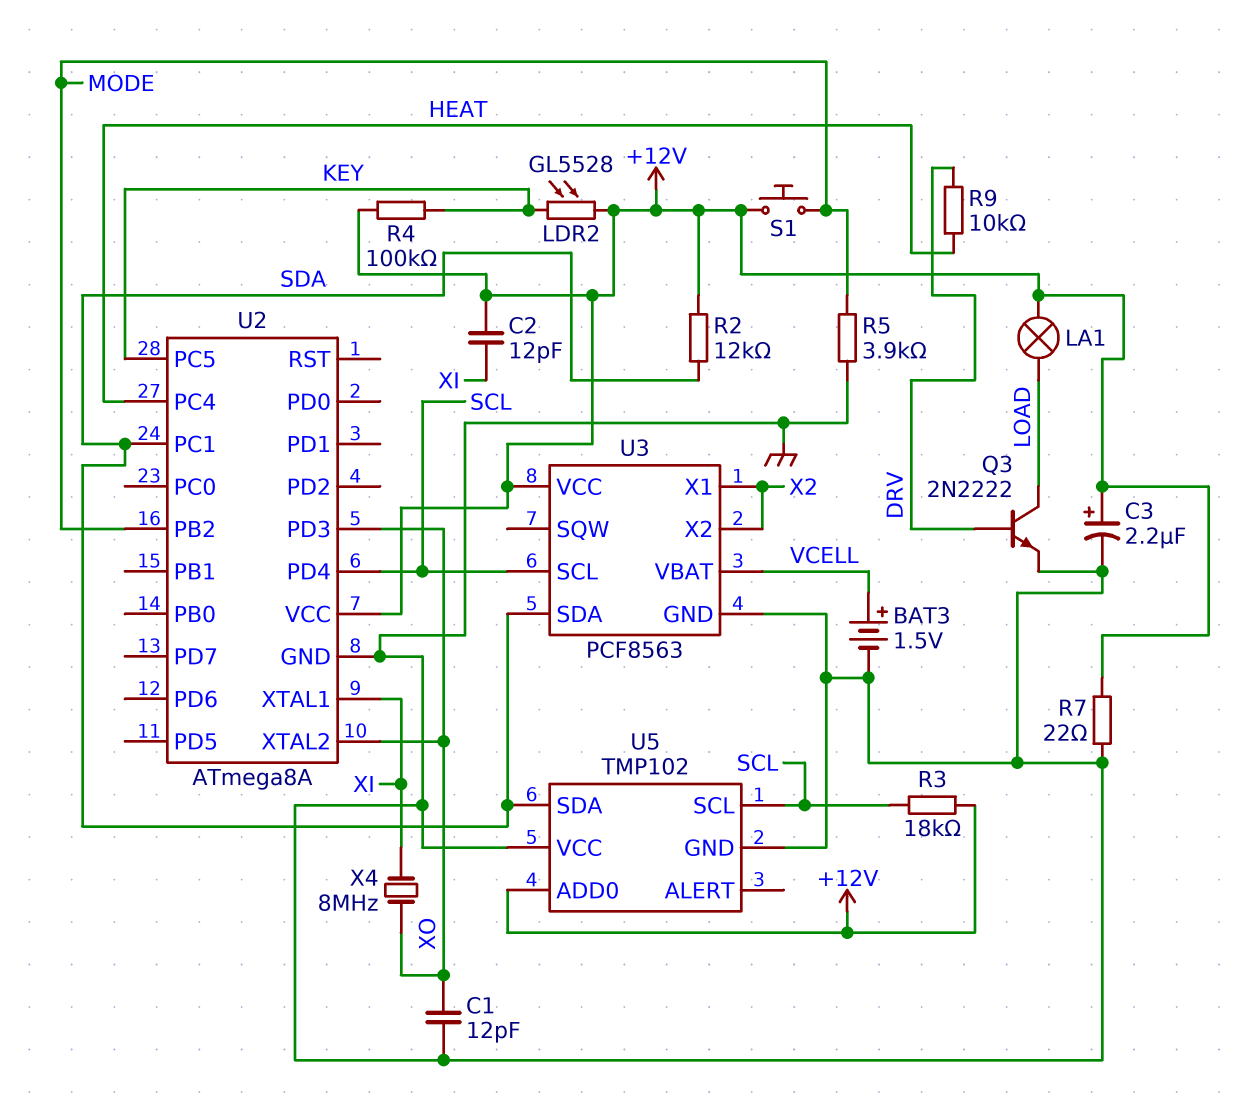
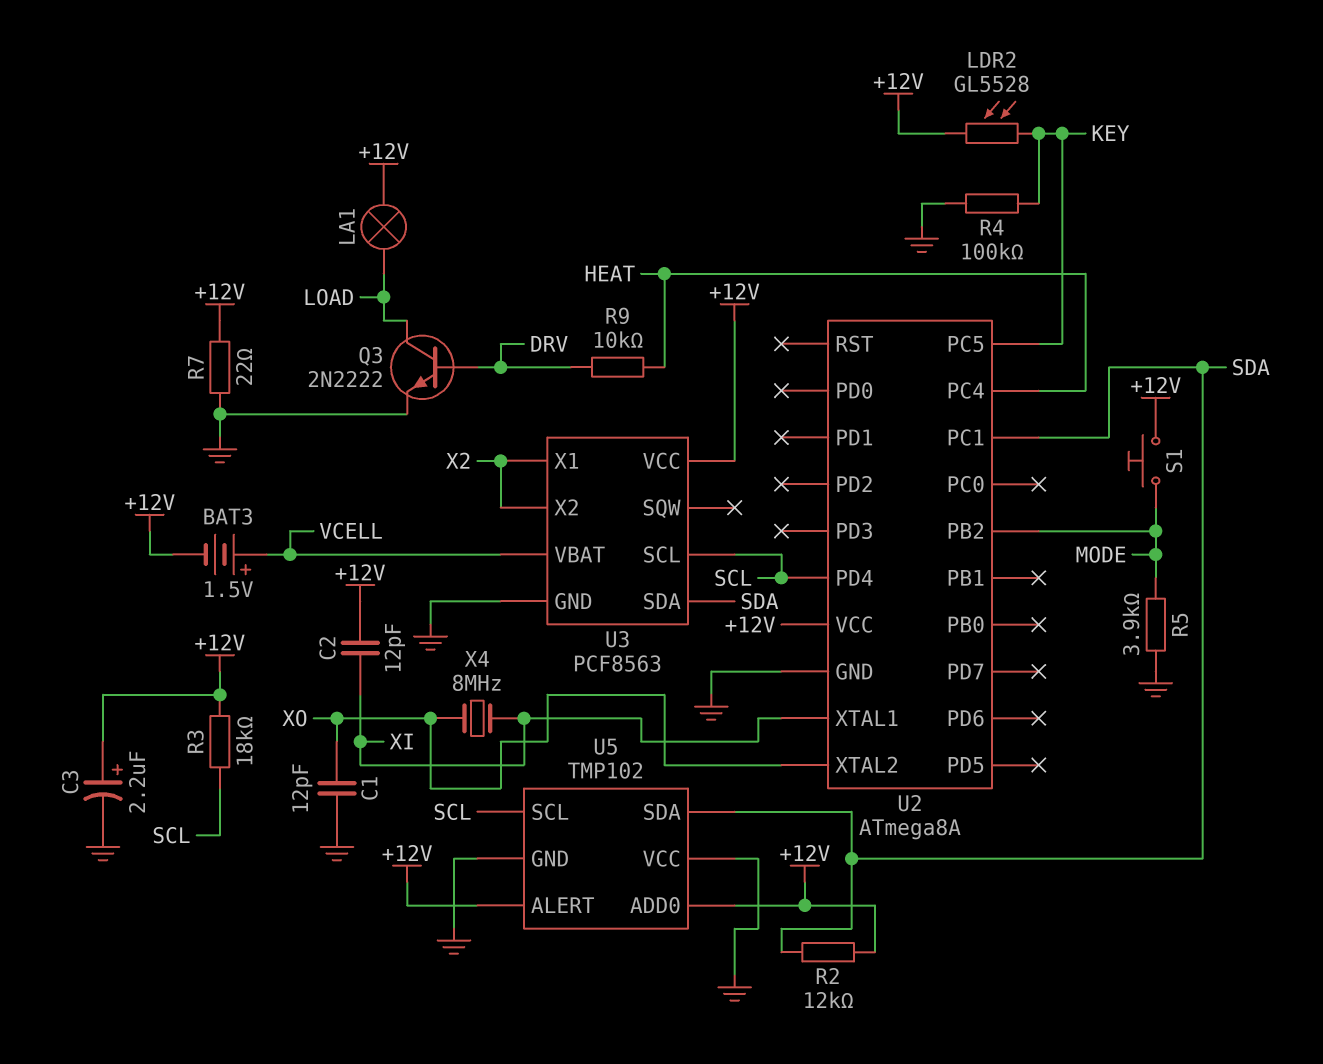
BAT3: 1.5V (plus VCELL, minus GND) -> 1.5V (plus VCELL, minus +12V)
R4: 100k (+12V, KEY) -> 100k (GND, KEY)
U2 pin PD3: XO -> none
U5 pin ALERT: none -> +12V

